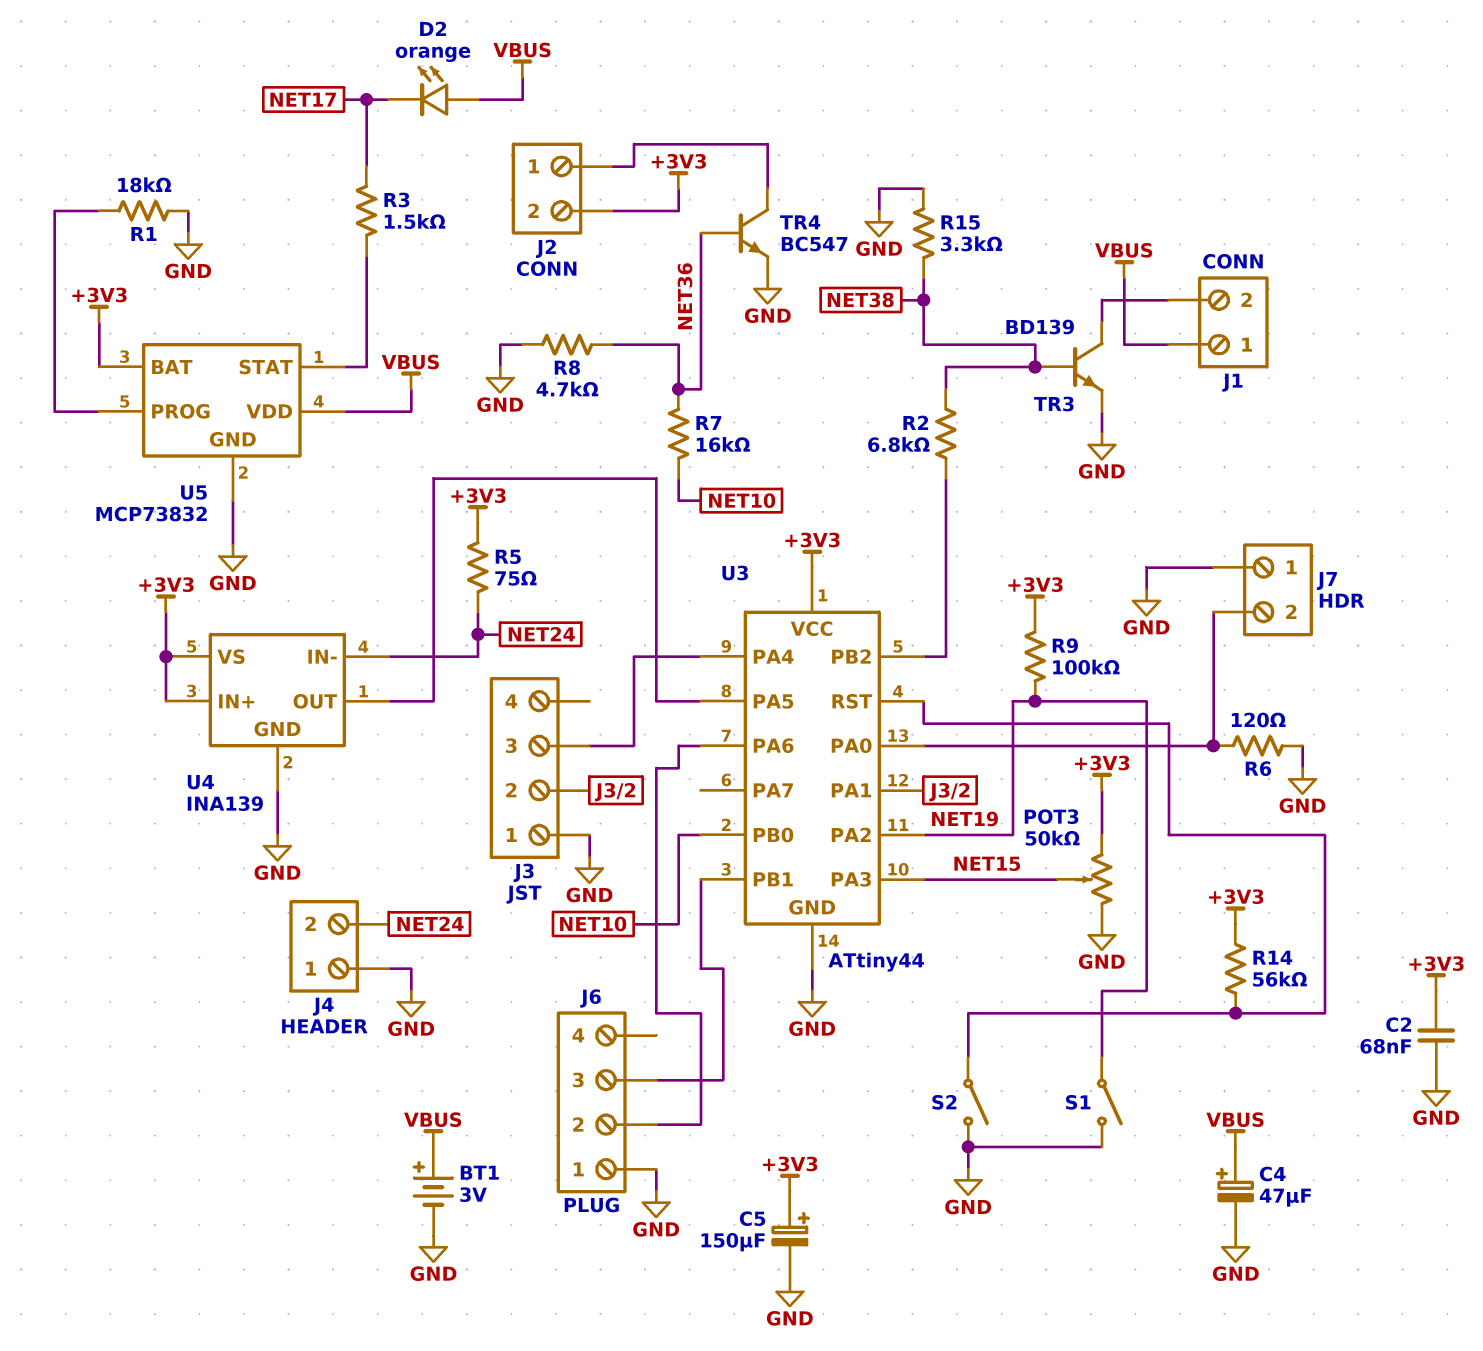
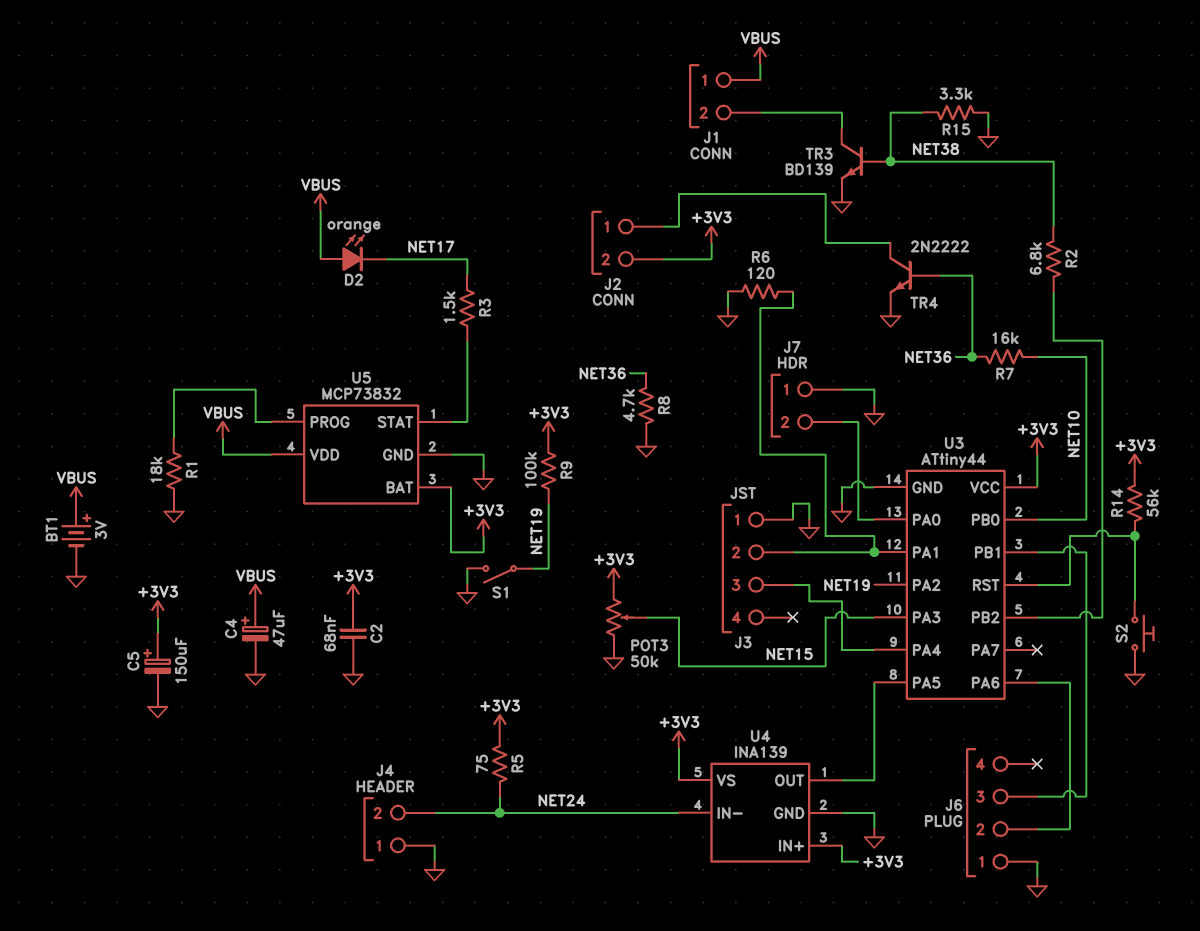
R6: 120 (GND, J7/2) -> 120 (GND, J3/2)
S2: switch (GND, U3/RST) -> button (GND, U3/RST)
TR4: NPN BC547 (B NET36, C J2/1, E GND) -> NPN 2N2222 (B NET36, C J2/1, E GND)

